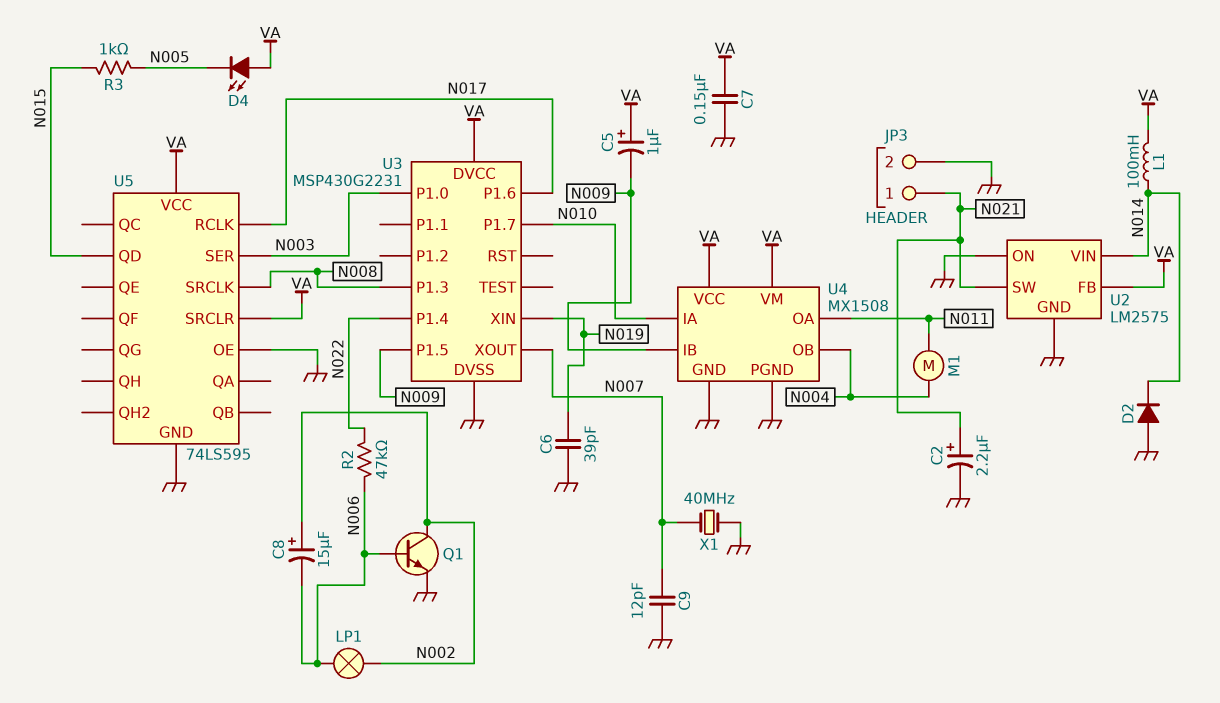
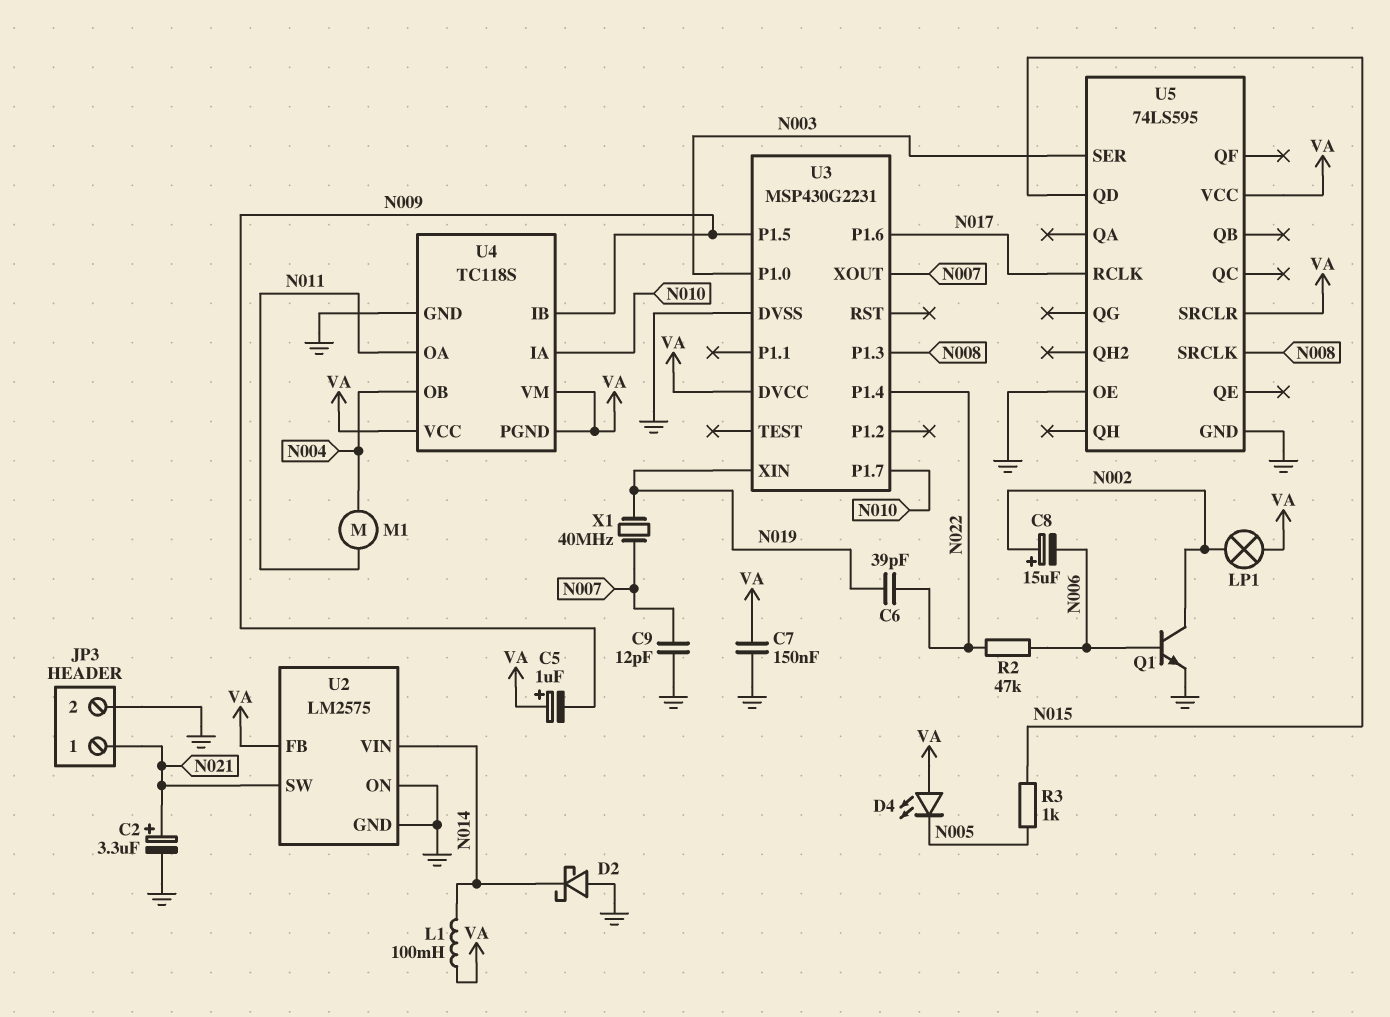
C2: 2.2uF (plus N021, minus GND) -> 3.3uF (plus N021, minus GND)
C6: 39pF (GND, N019) -> 39pF (N019, N022)
D2: diode (A GND, K N014) -> schottky (A GND, K N014)
LP1: lamp (N002, N006) -> lamp (N002, VA)
U4: MX1508 -> TC118S
U4 pin PGND: GND -> VA
X1: 40MHz (GND, N007) -> 40MHz (N007, N019)

